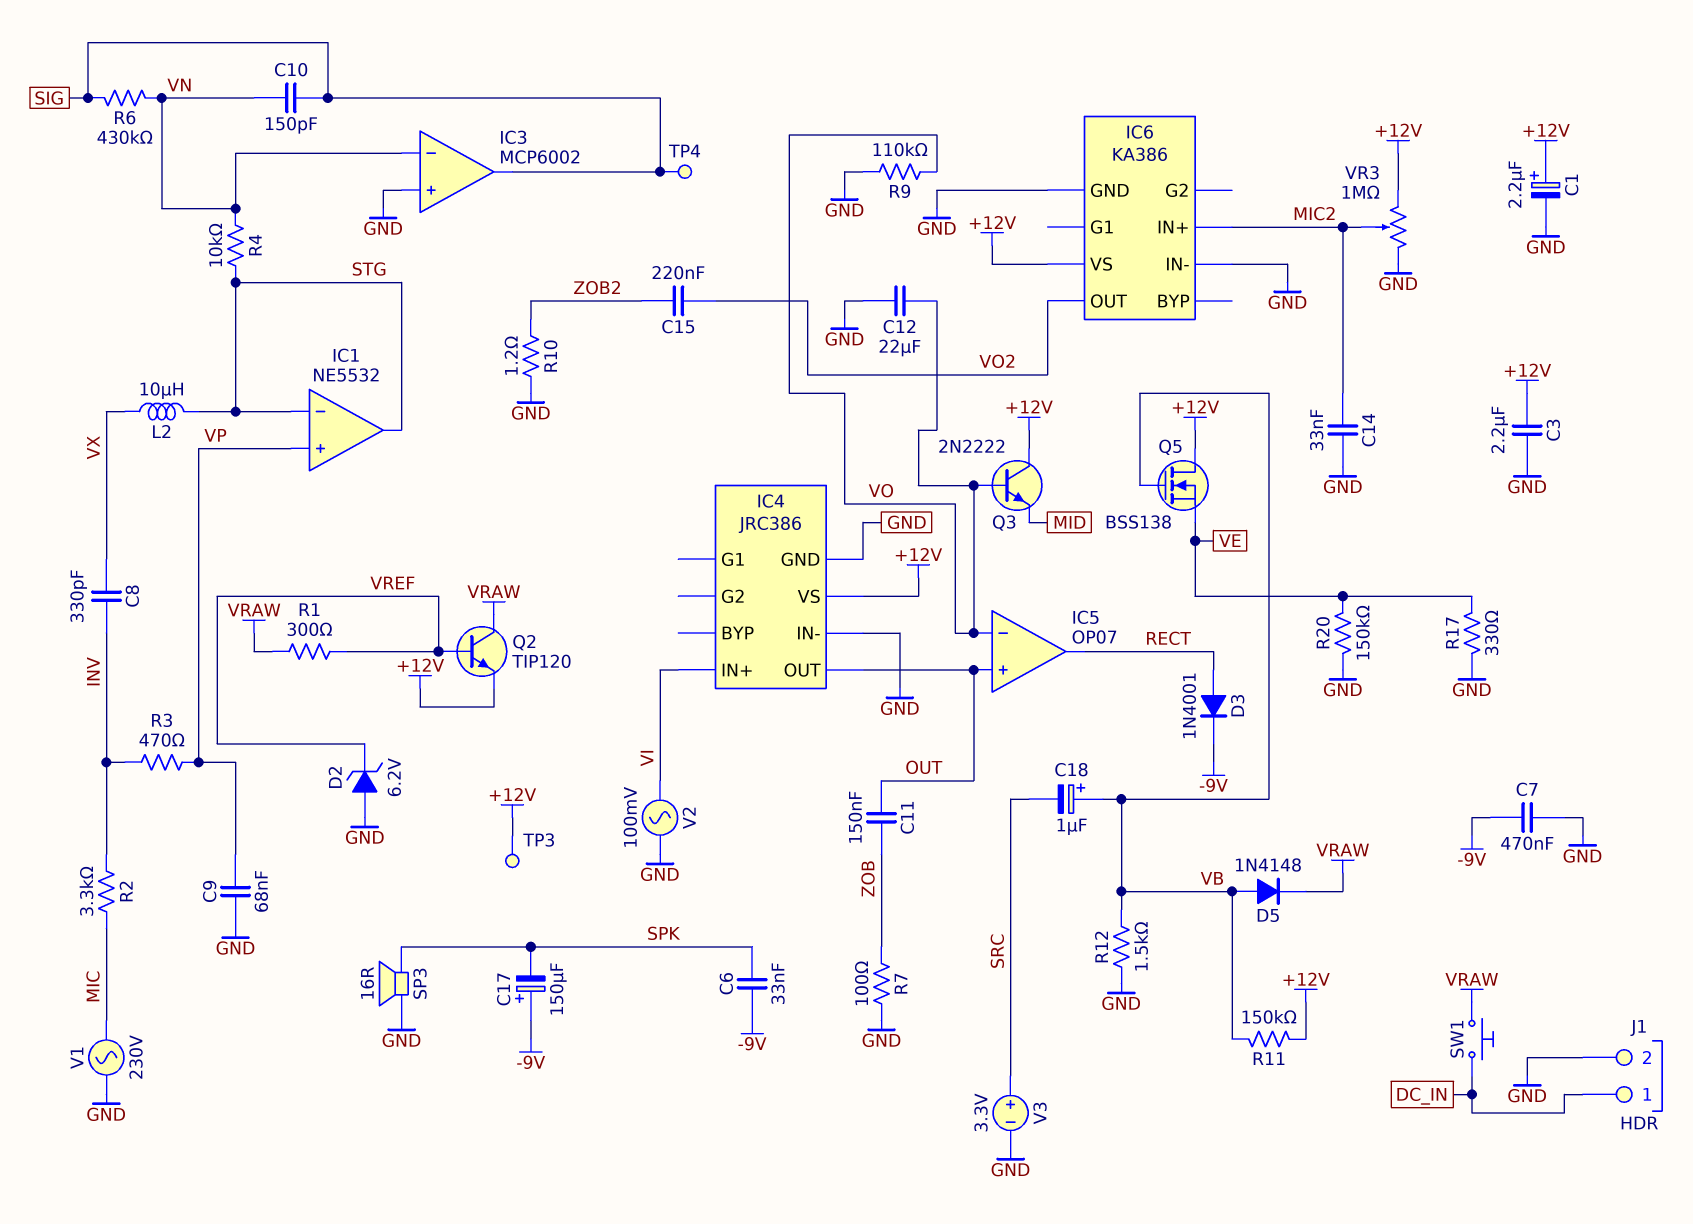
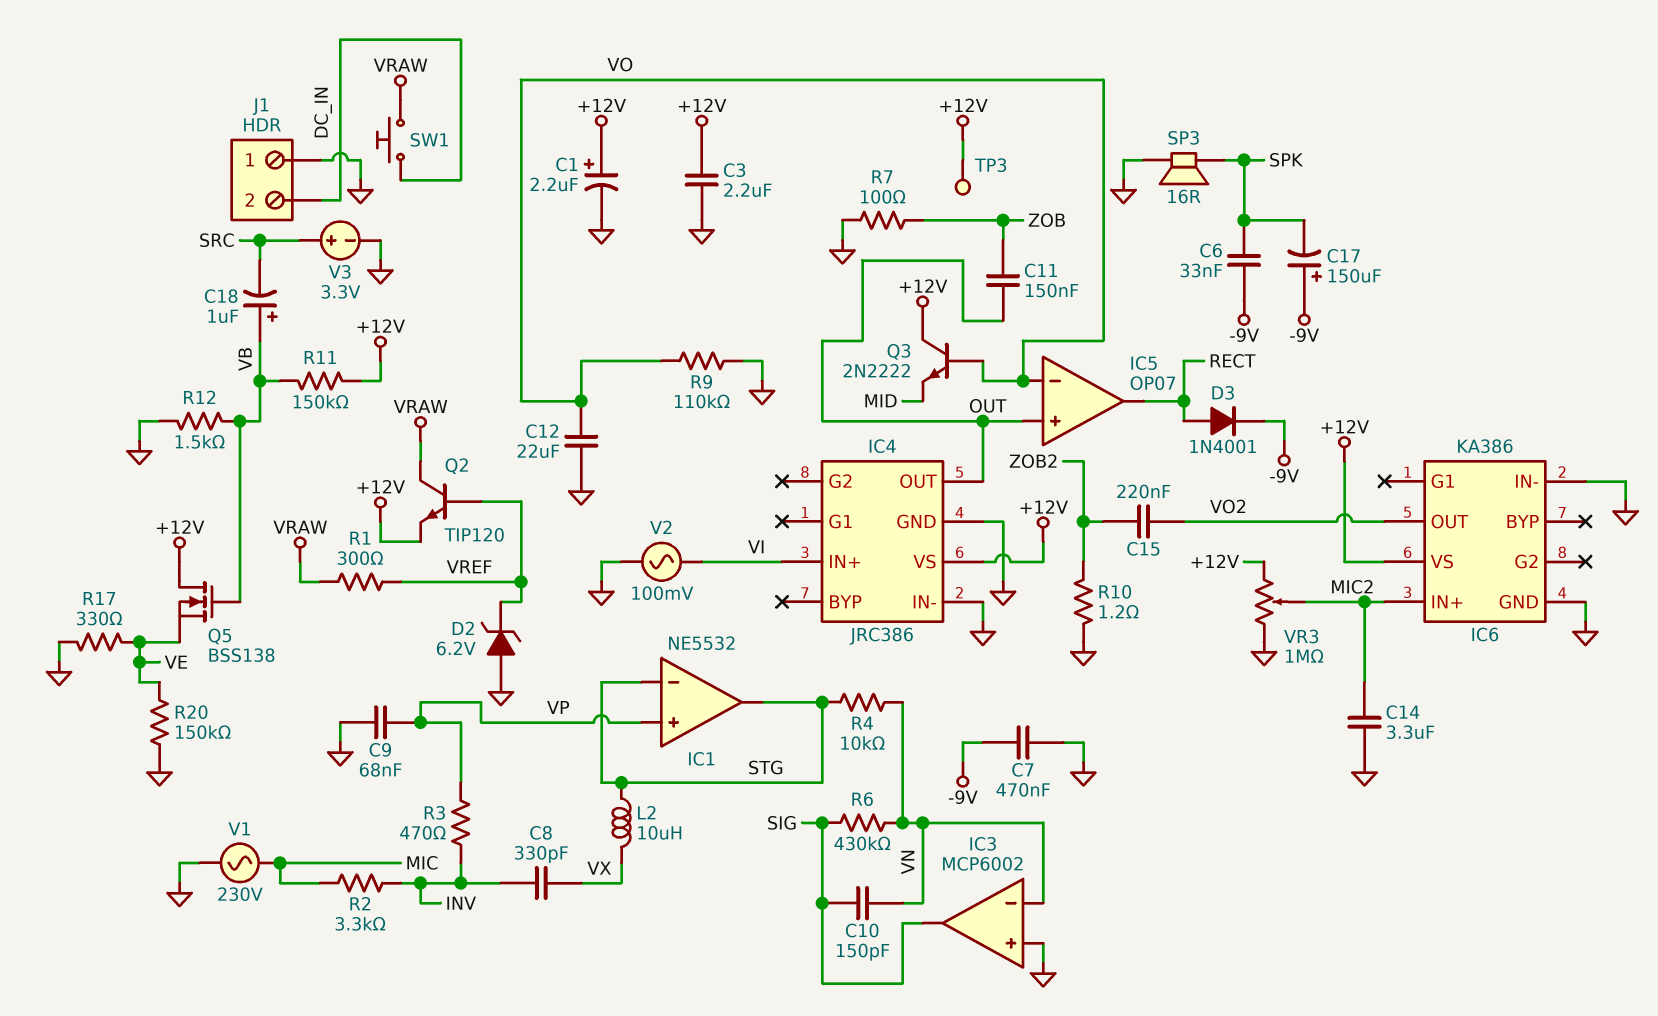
C14: 33nF (GND, MIC2) -> 3.3uF (GND, MIC2)
D5: diode 1N4148 (A VB, K VRAW) -> none
J1 pin 1: DC_IN -> GND
J1 pin 2: GND -> DC_IN
TP4: test point (SIG) -> none

